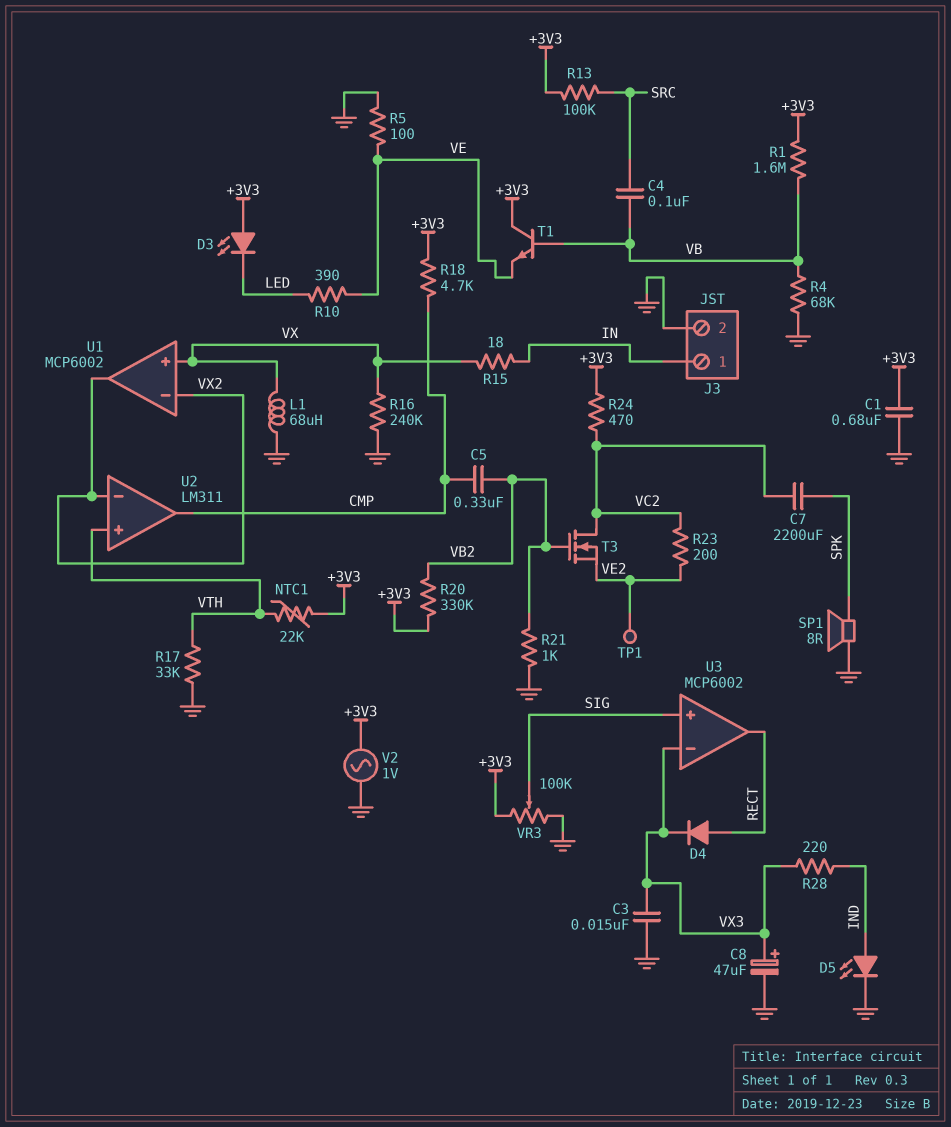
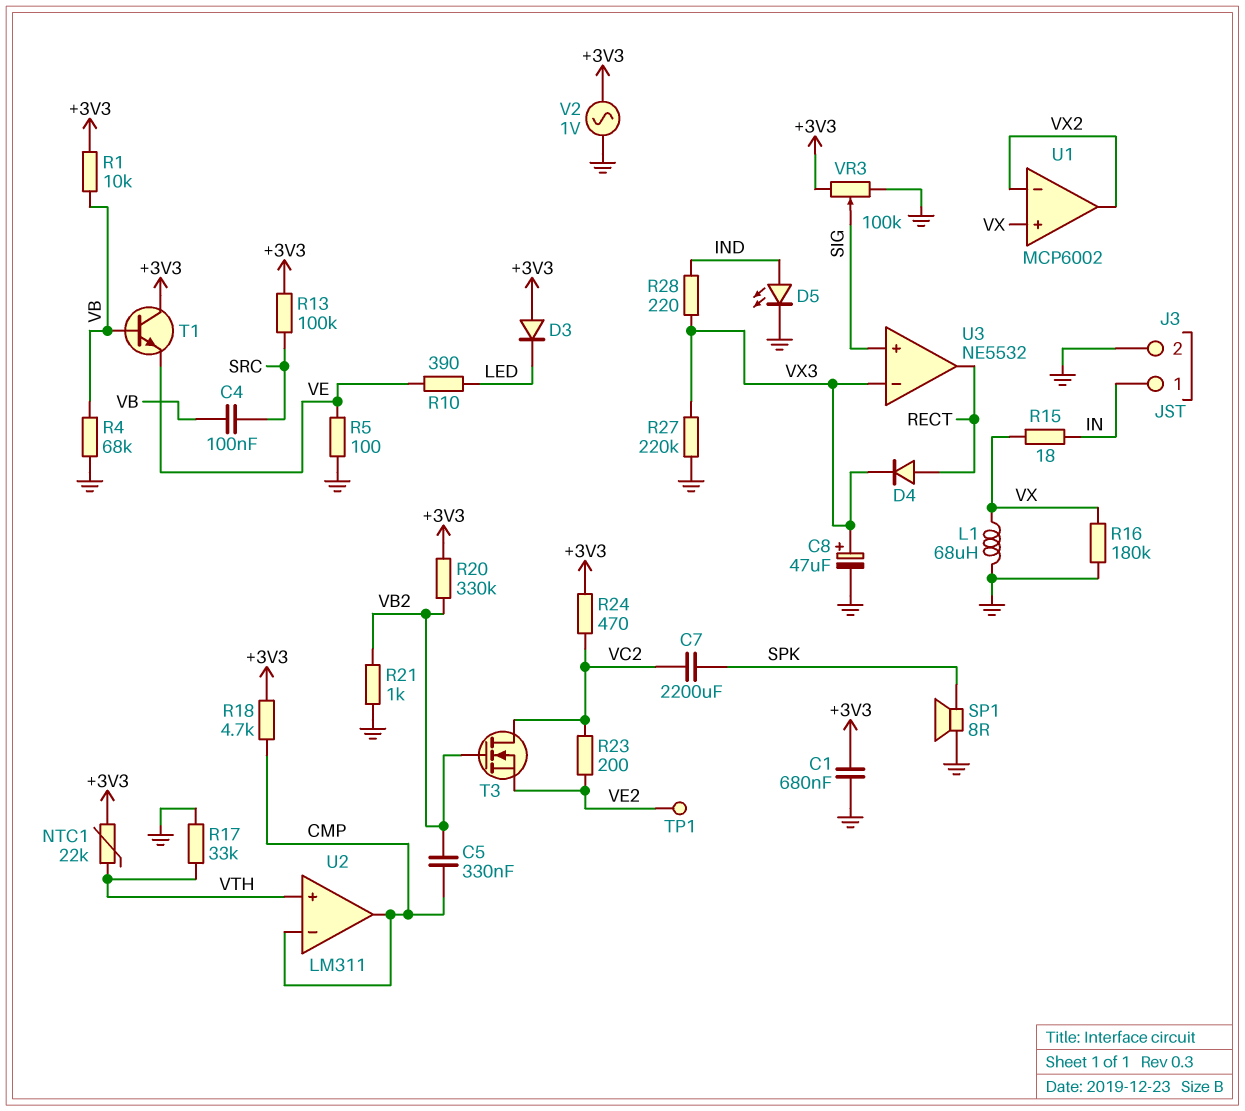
C3: 15nF (GND, VX3) -> none
D3: LED (A +3V3, K LED) -> diode (A +3V3, K LED)
R1: 1.6M (+3V3, VB) -> 10k (+3V3, VB)
R16: 240k (GND, VX) -> 180k (GND, VX)
R27: none -> 220k (GND, VX3)
U2 pin in-: VX2 -> CMP
U3: MCP6002 -> NE5532

